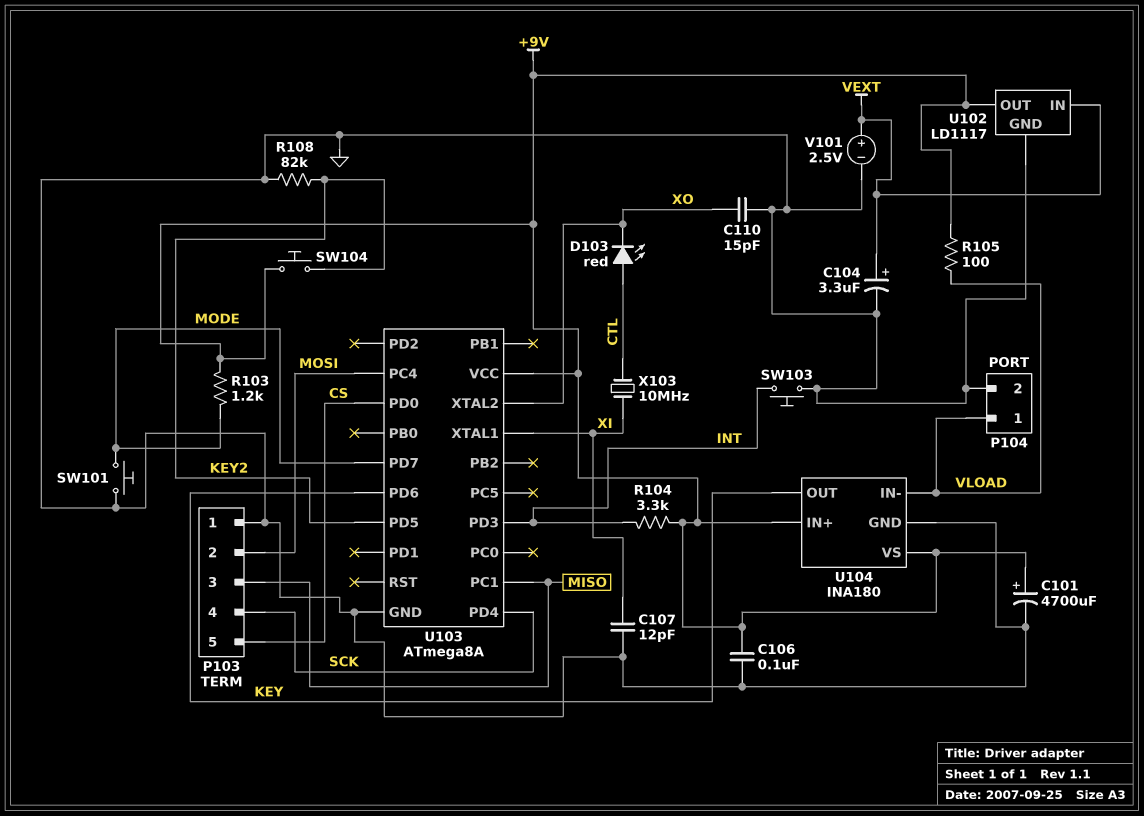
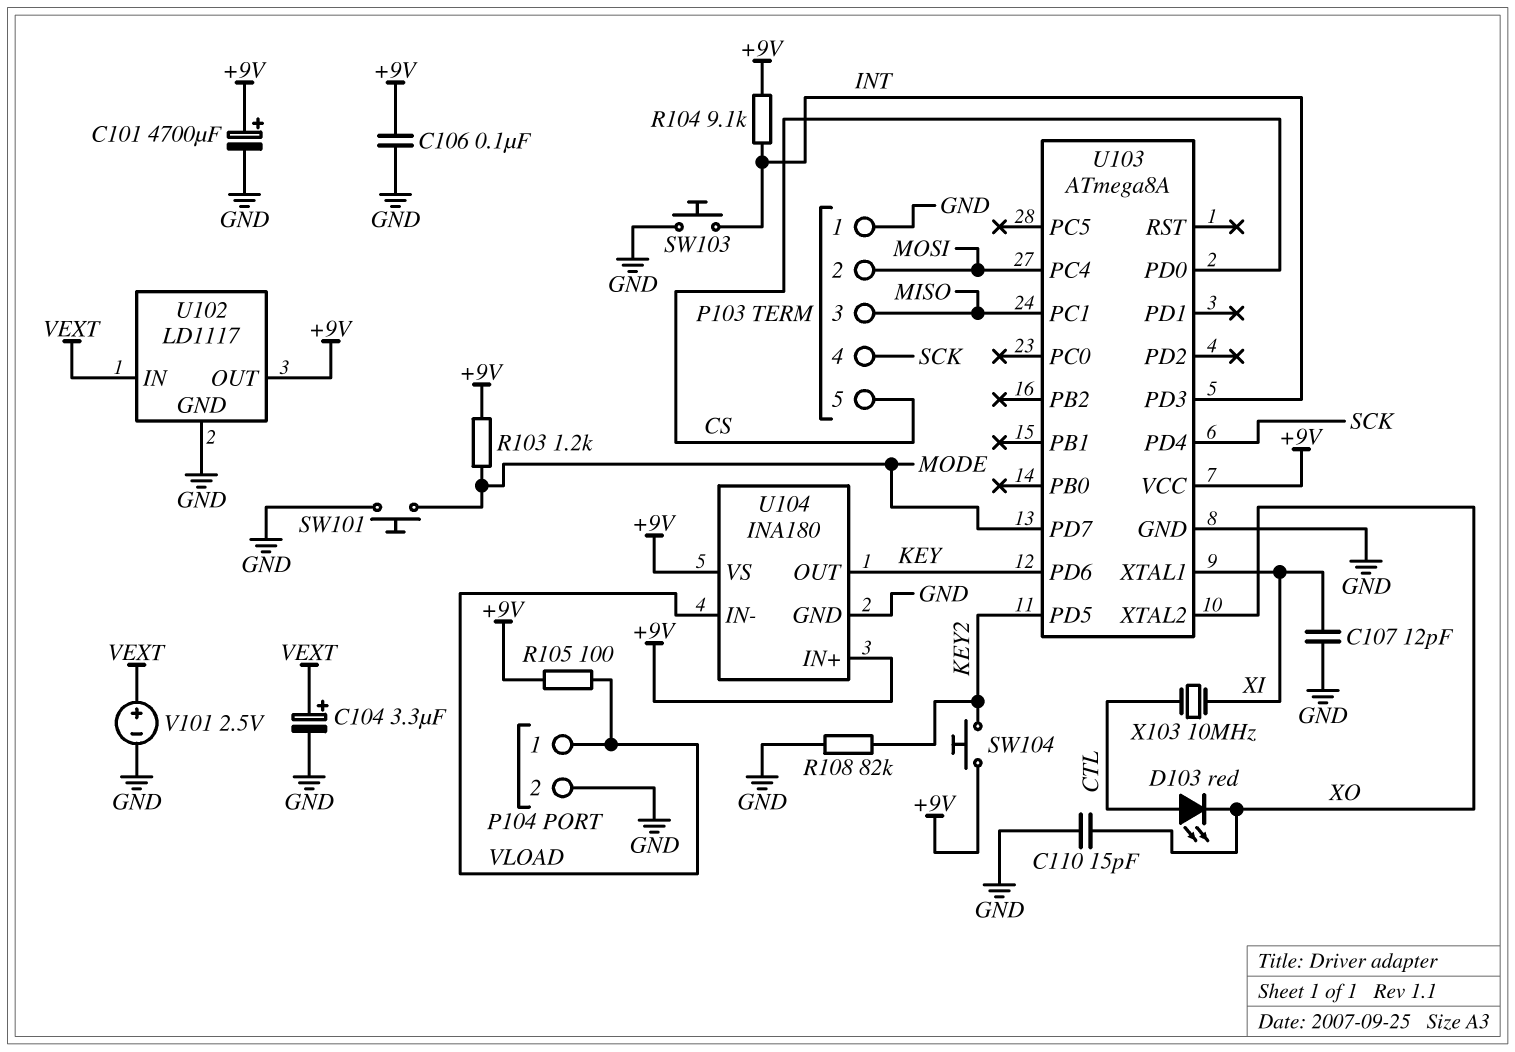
R104: 3.3k (+9V, INT) -> 9.1k (+9V, INT)

